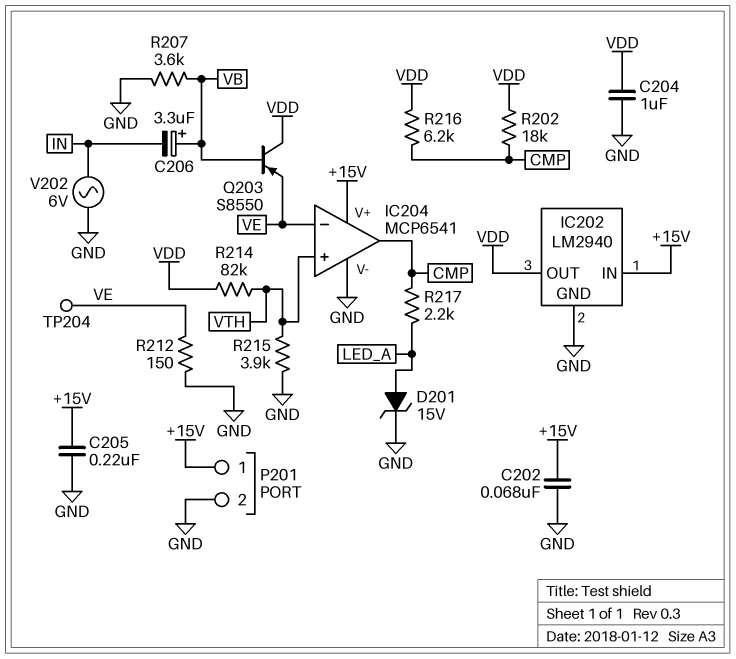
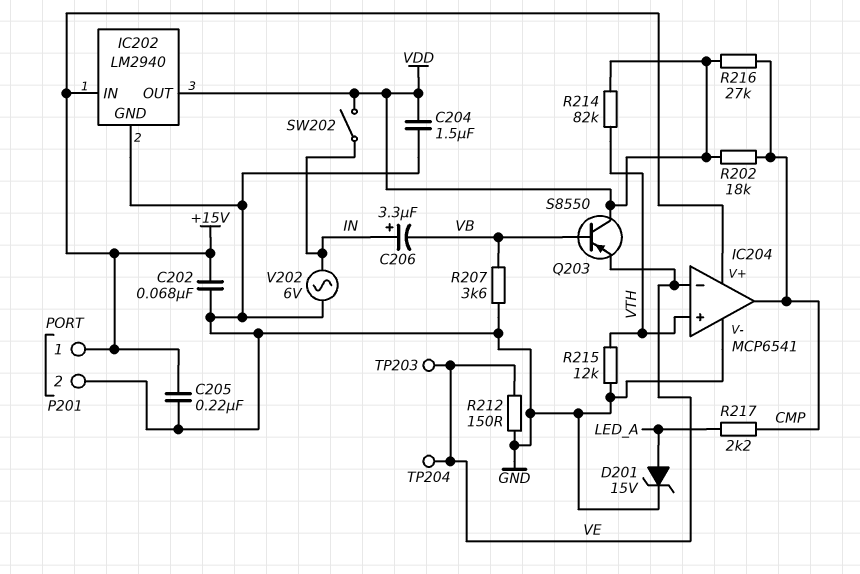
C204: 1uF (GND, VDD) -> 1.5uF (GND, VDD)
C206: 3.3uF (plus VB, minus IN) -> 3.3uF (plus IN, minus VB)
R215: 3.9k (GND, VTH) -> 12k (GND, VTH)
R216: 6.2k (CMP, VDD) -> 27k (CMP, VDD)
SW202: none -> switch (IN, VDD)
TP203: none -> test point (VE)

